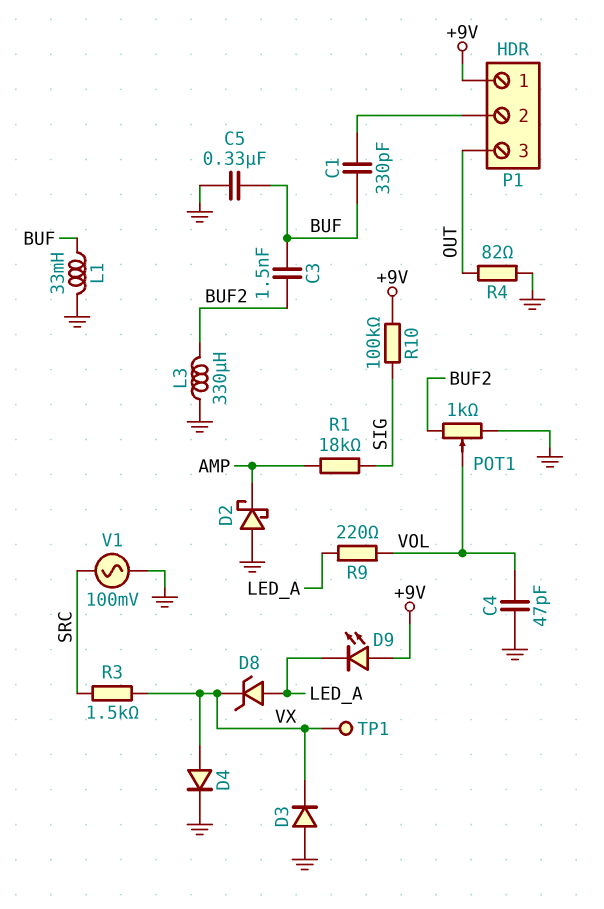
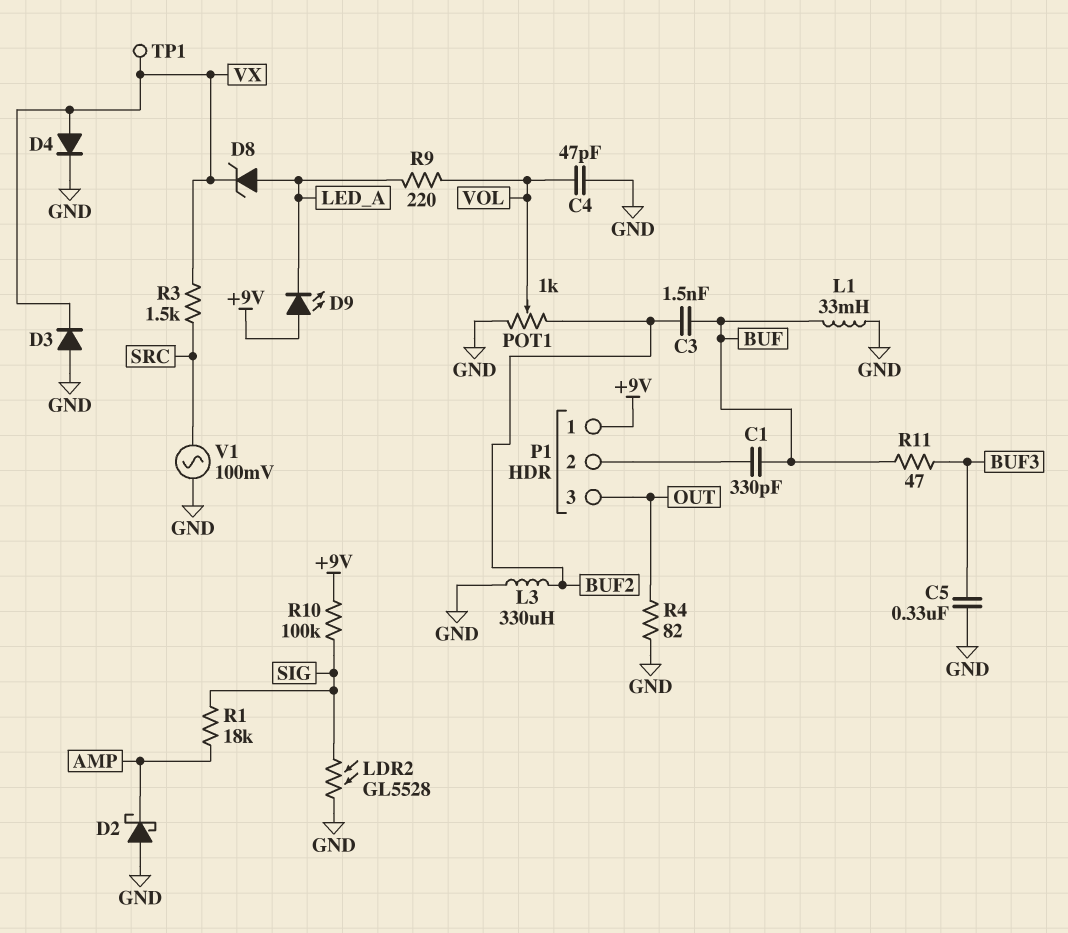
C5: 330nF (BUF, GND) -> 330nF (BUF3, GND)
LDR2: none -> GL5528 (GND, SIG)
R11: none -> 47 (BUF, BUF3)

